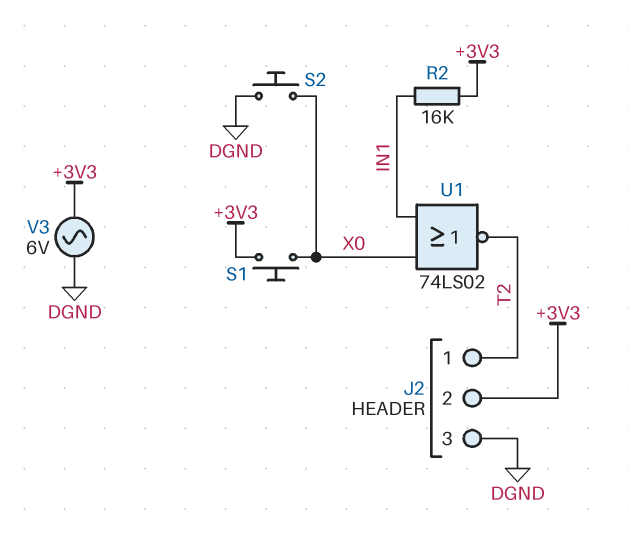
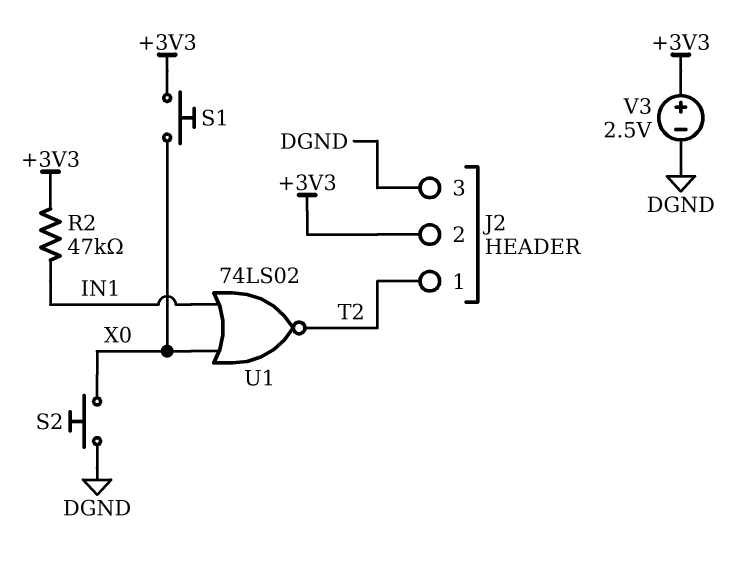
R2: 16k (+3V3, IN1) -> 47k (+3V3, IN1)
V3: AC 6V (+3V3, DGND) -> 2.5V (plus +3V3, minus DGND)

